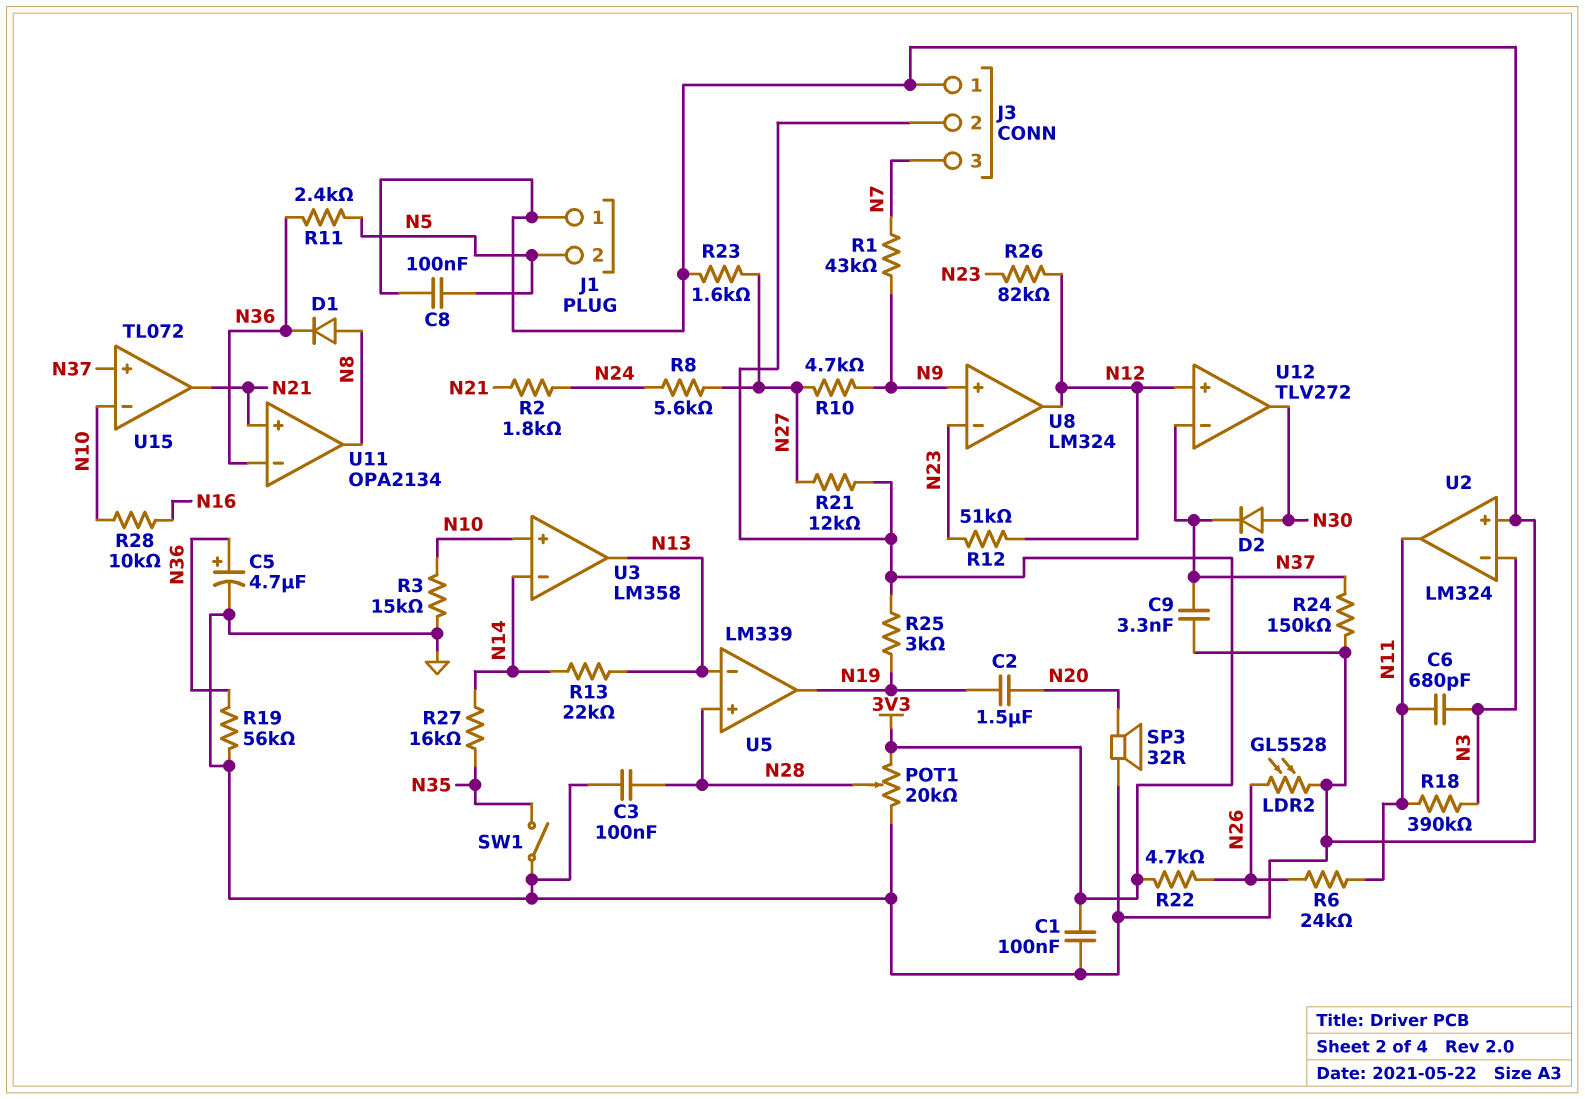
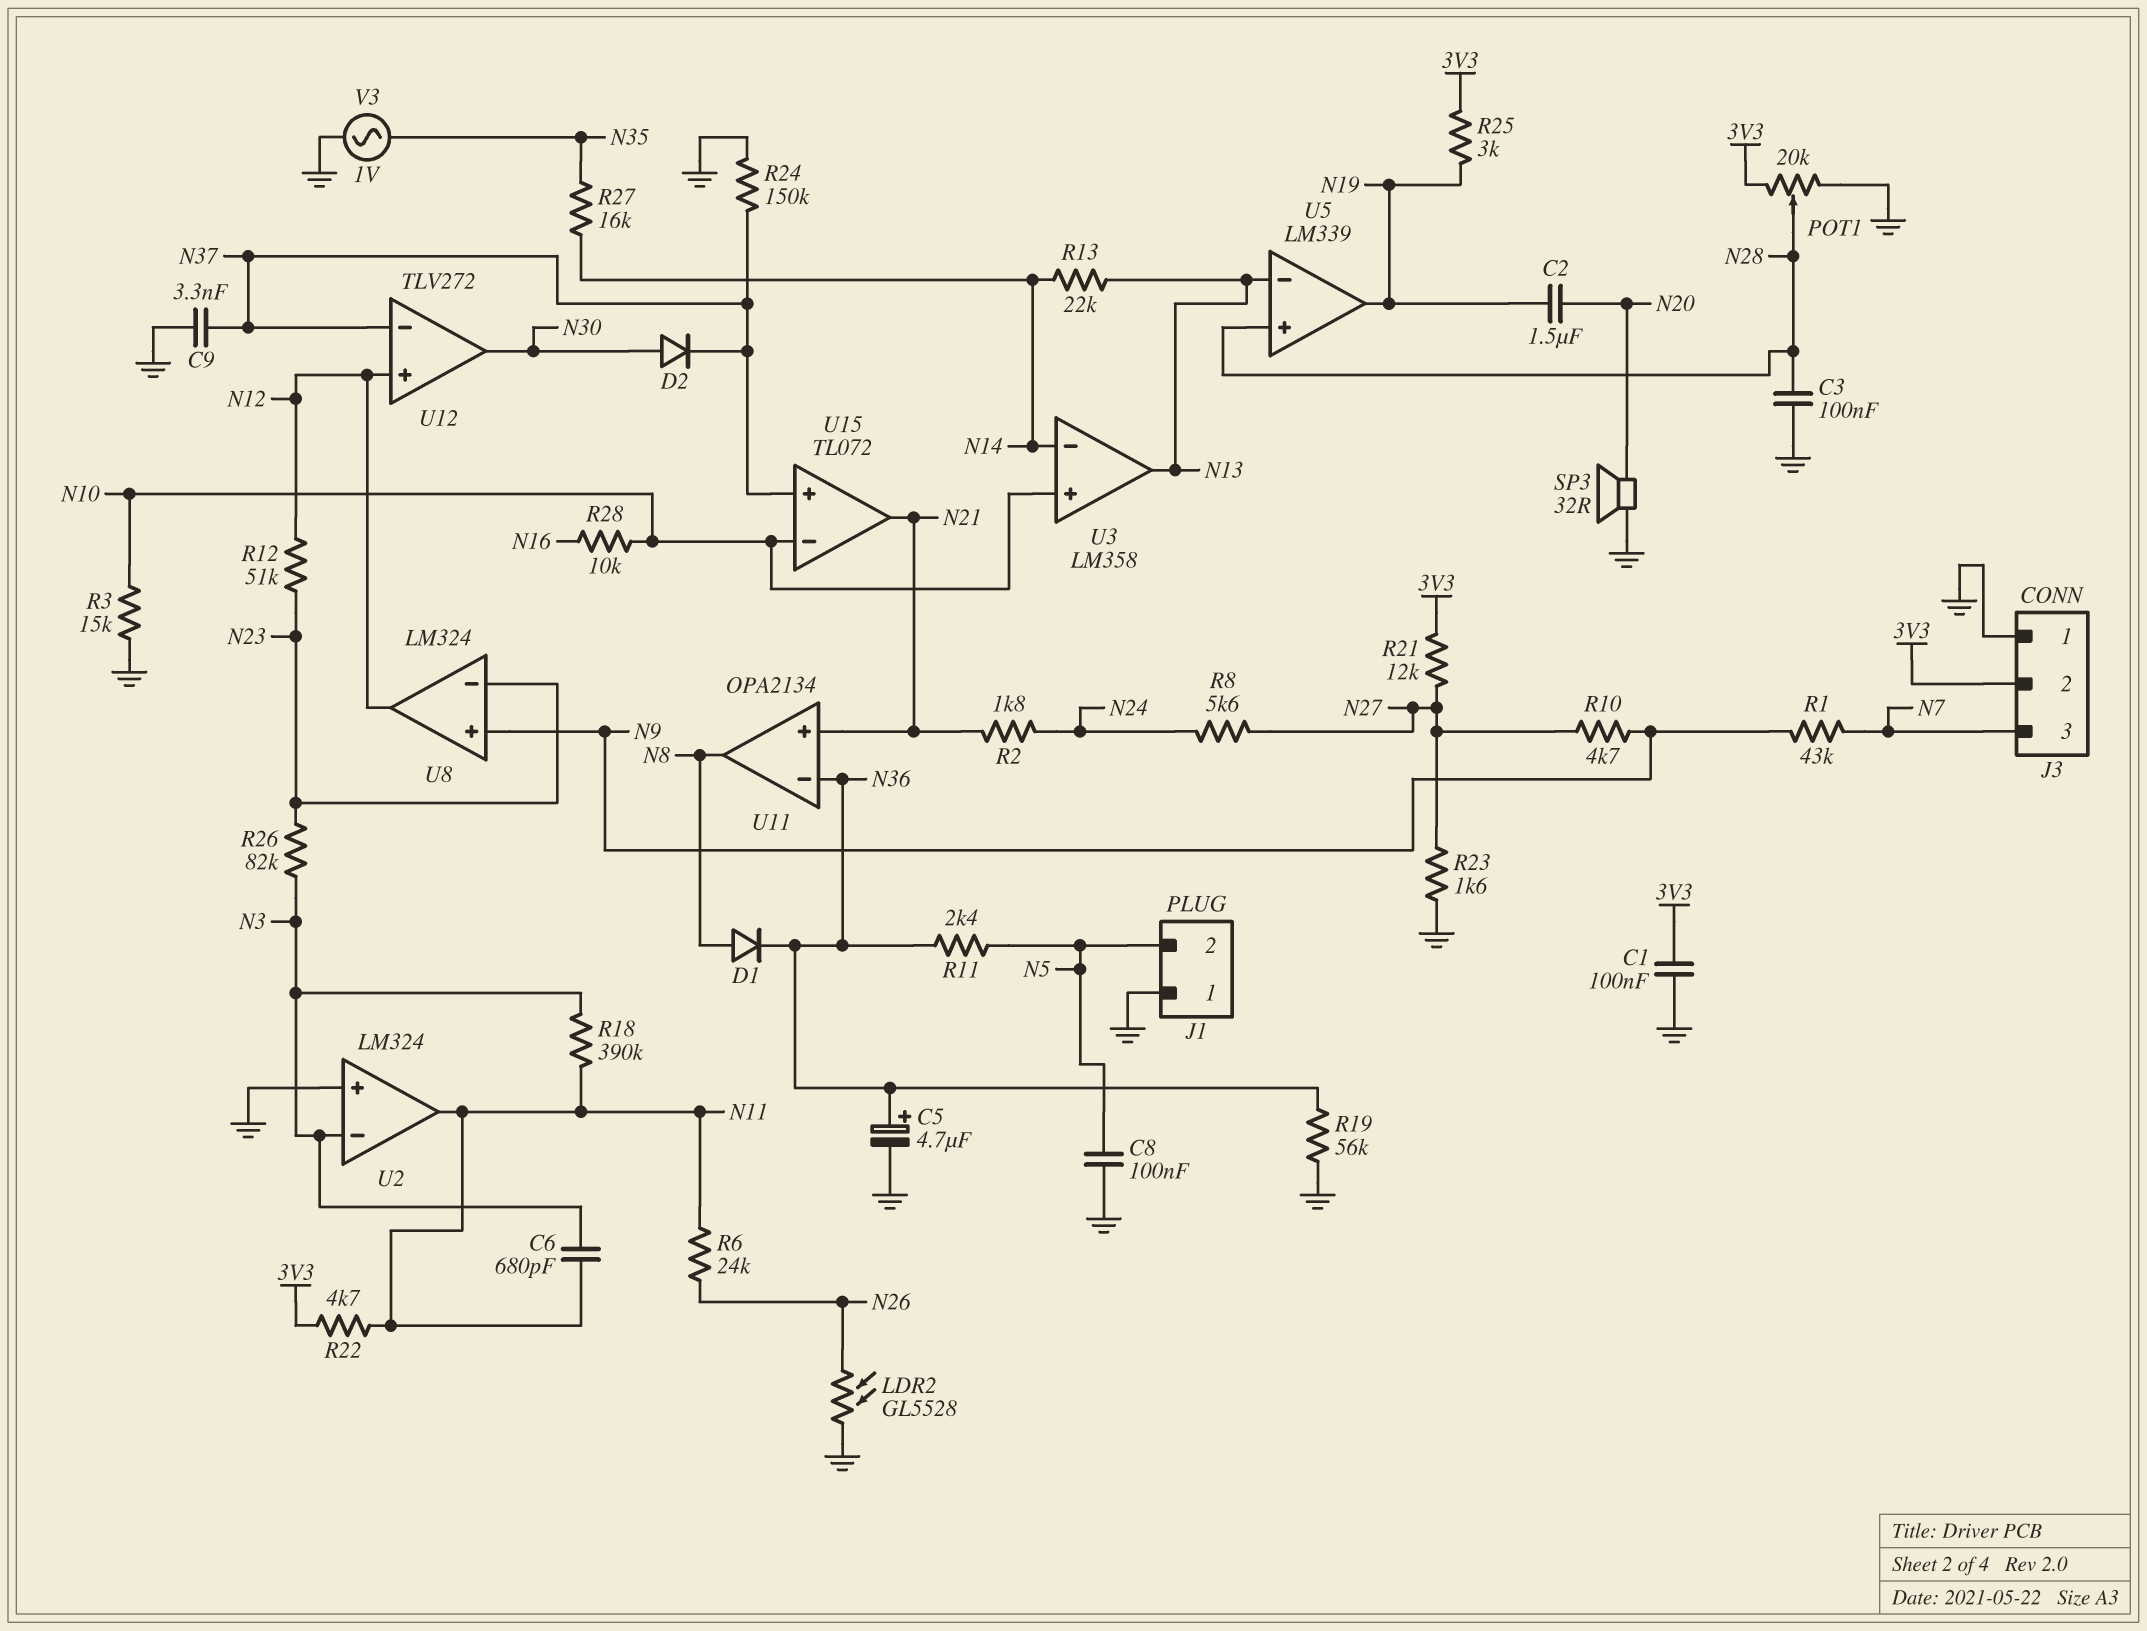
R22: 4.7k (3V3, N26) -> 4.7k (3V3, N11)
R26: 82k (N12, N23) -> 82k (N3, N23)
SW1: switch (GND, N35) -> none
V3: none -> AC 1V (GND, N35)

